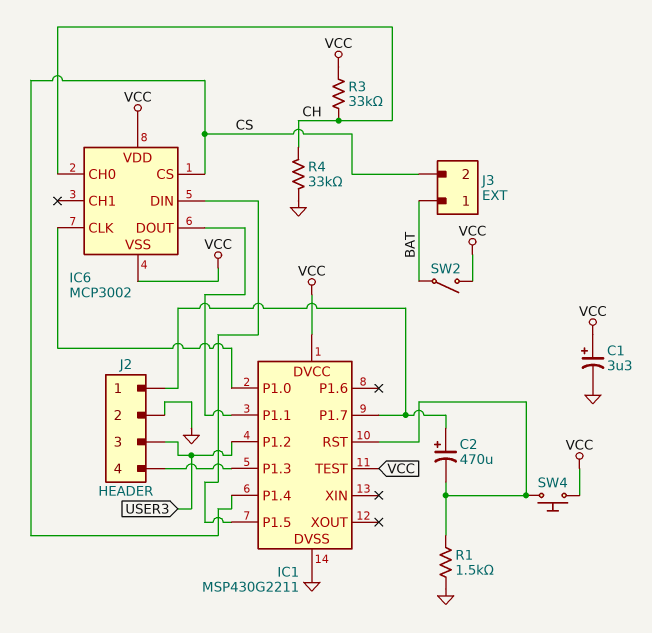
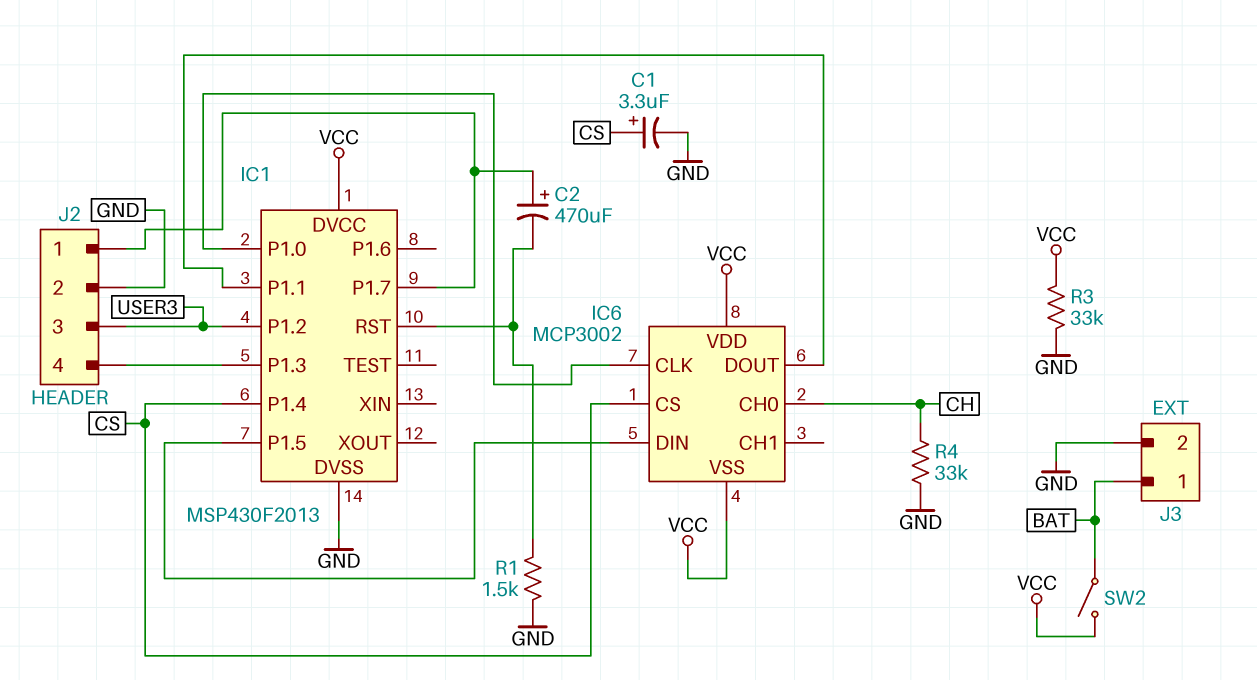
C1: 3.3uF (plus VCC, minus GND) -> 3.3uF (plus CS, minus GND)
IC1: MSP430G2211 -> MSP430F2013
IC1 pin TEST: VCC -> none
J3 pin 2: CS -> GND
R3: 33k (CH, VCC) -> 33k (GND, VCC)
SW4: button (IC1/RST, VCC) -> none

